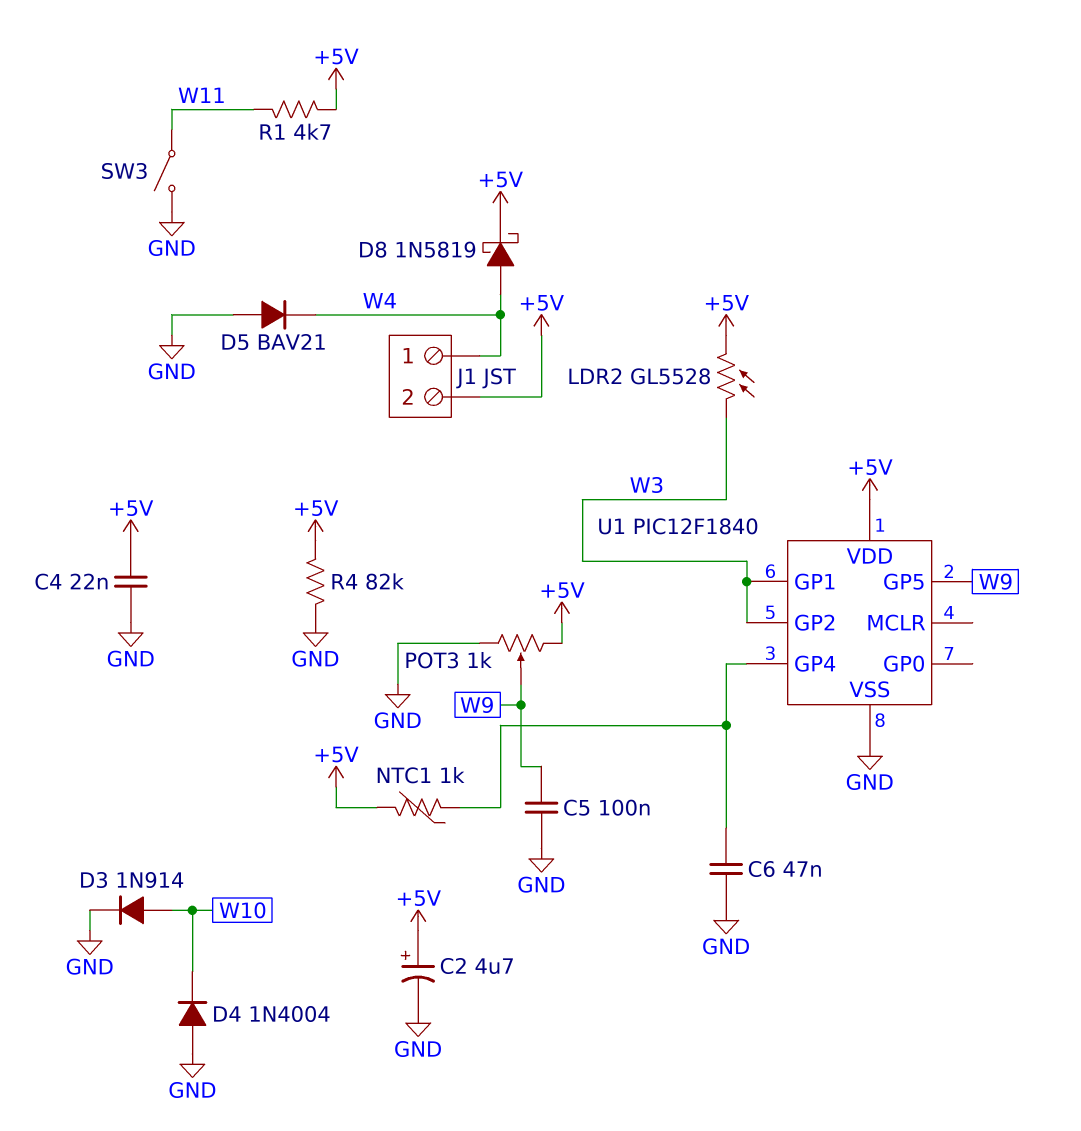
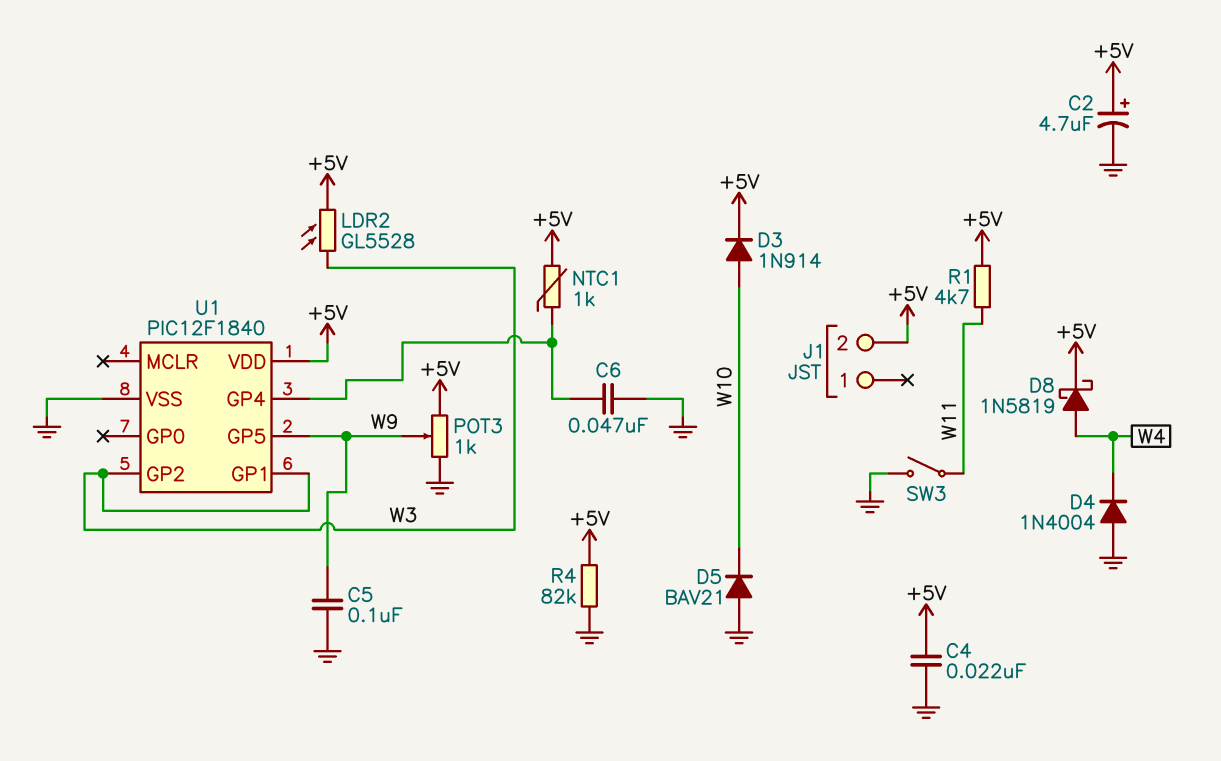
D3: diode 1N914 (A W10, K GND) -> diode 1N914 (A W10, K +5V)
D4: diode 1N4004 (A GND, K W10) -> diode 1N4004 (A GND, K W4)
D5: diode BAV21 (A GND, K W4) -> diode BAV21 (A GND, K W10)
J1 pin 1: W4 -> none

